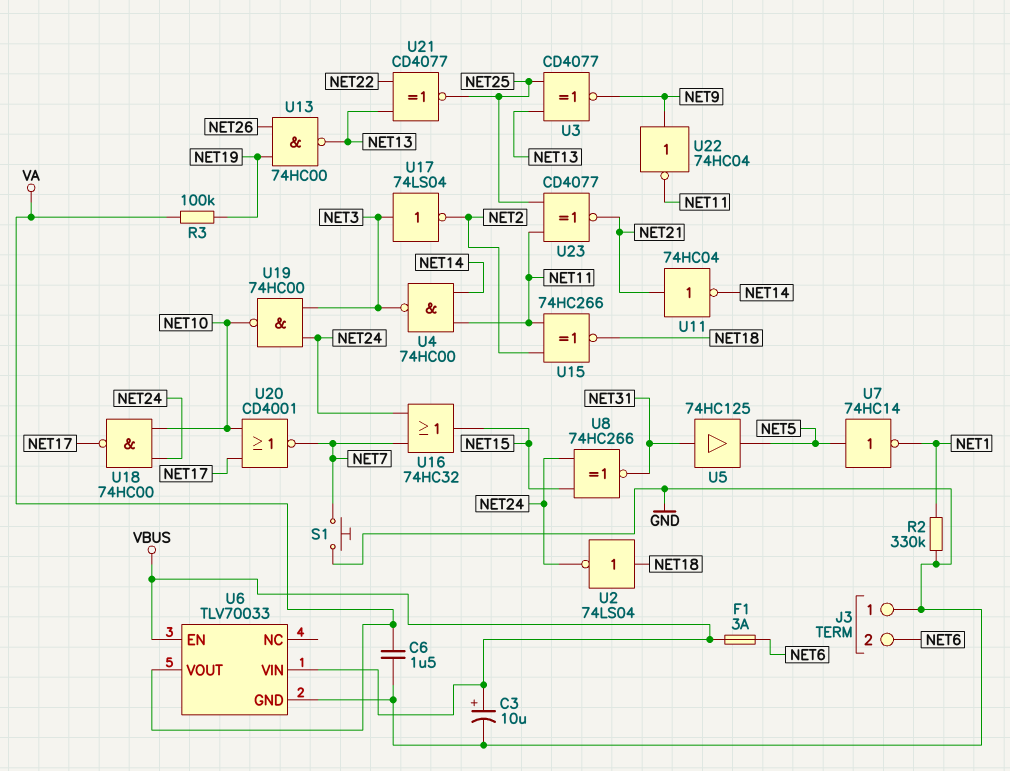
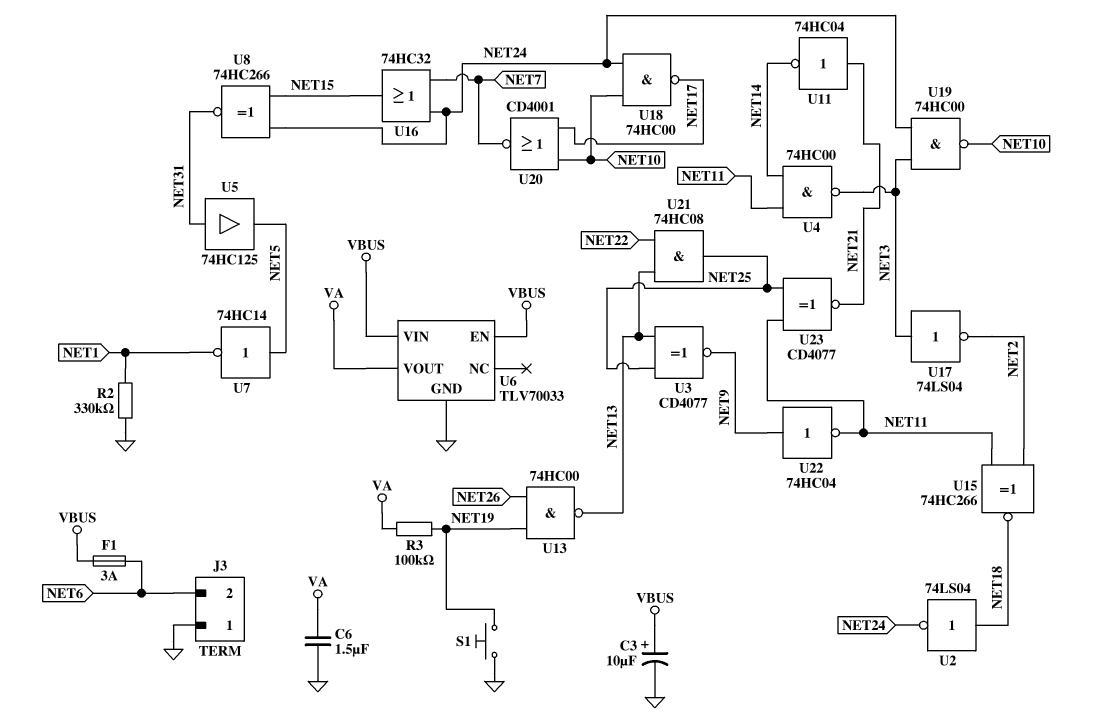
S1: button (GND, NET7) -> button (GND, NET19)
U21: XNOR CD4077 (in NET13, in NET22, out NET25) -> AND 74HC08 (in NET13, in NET22, out NET25)

